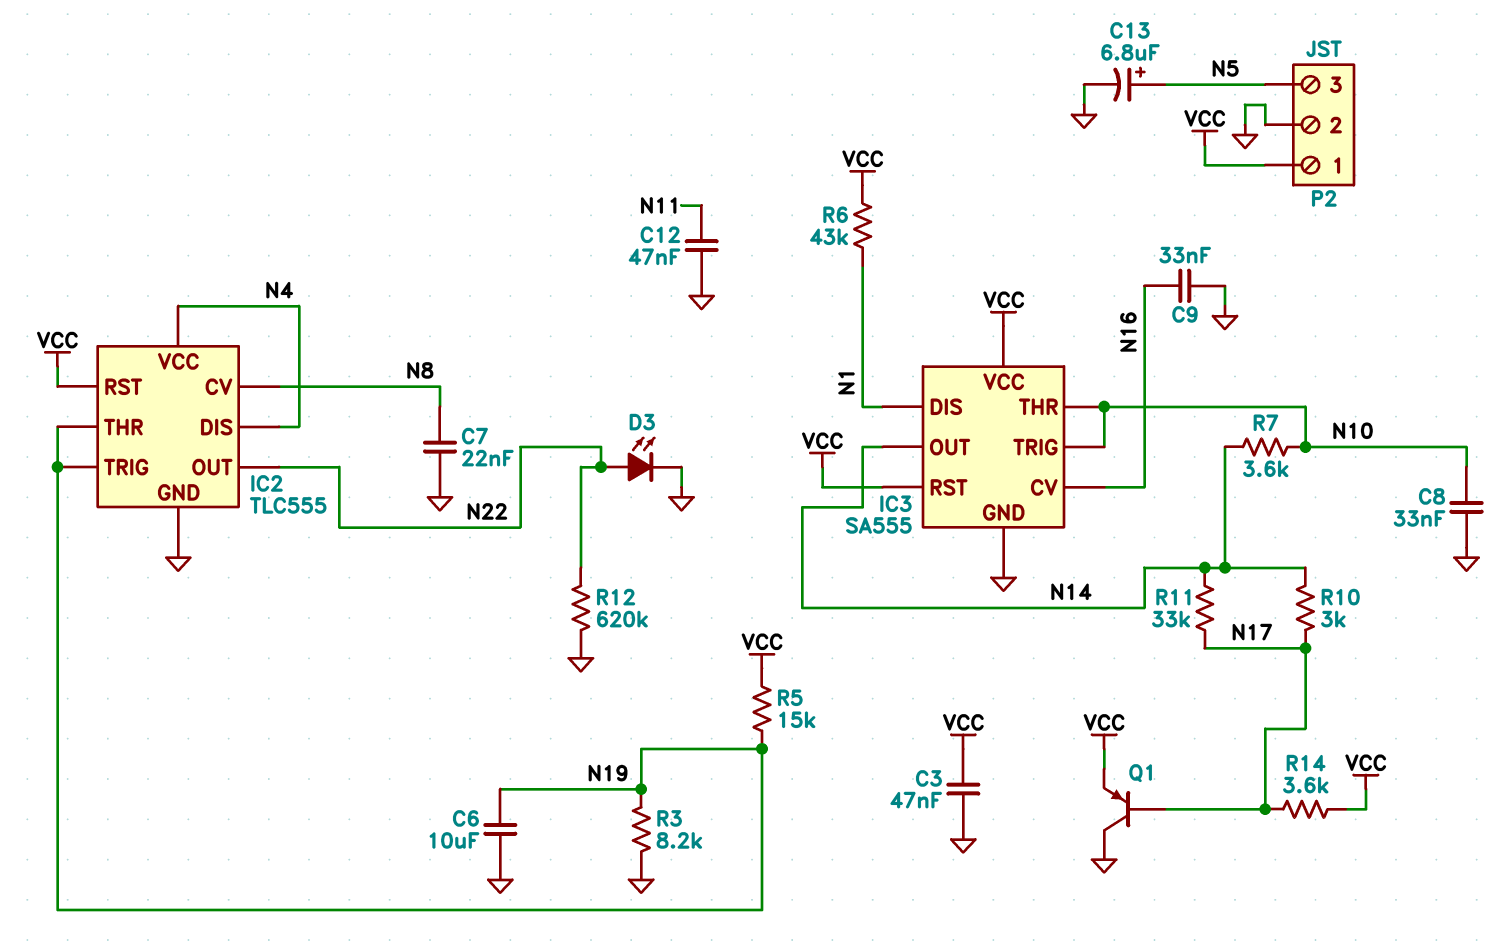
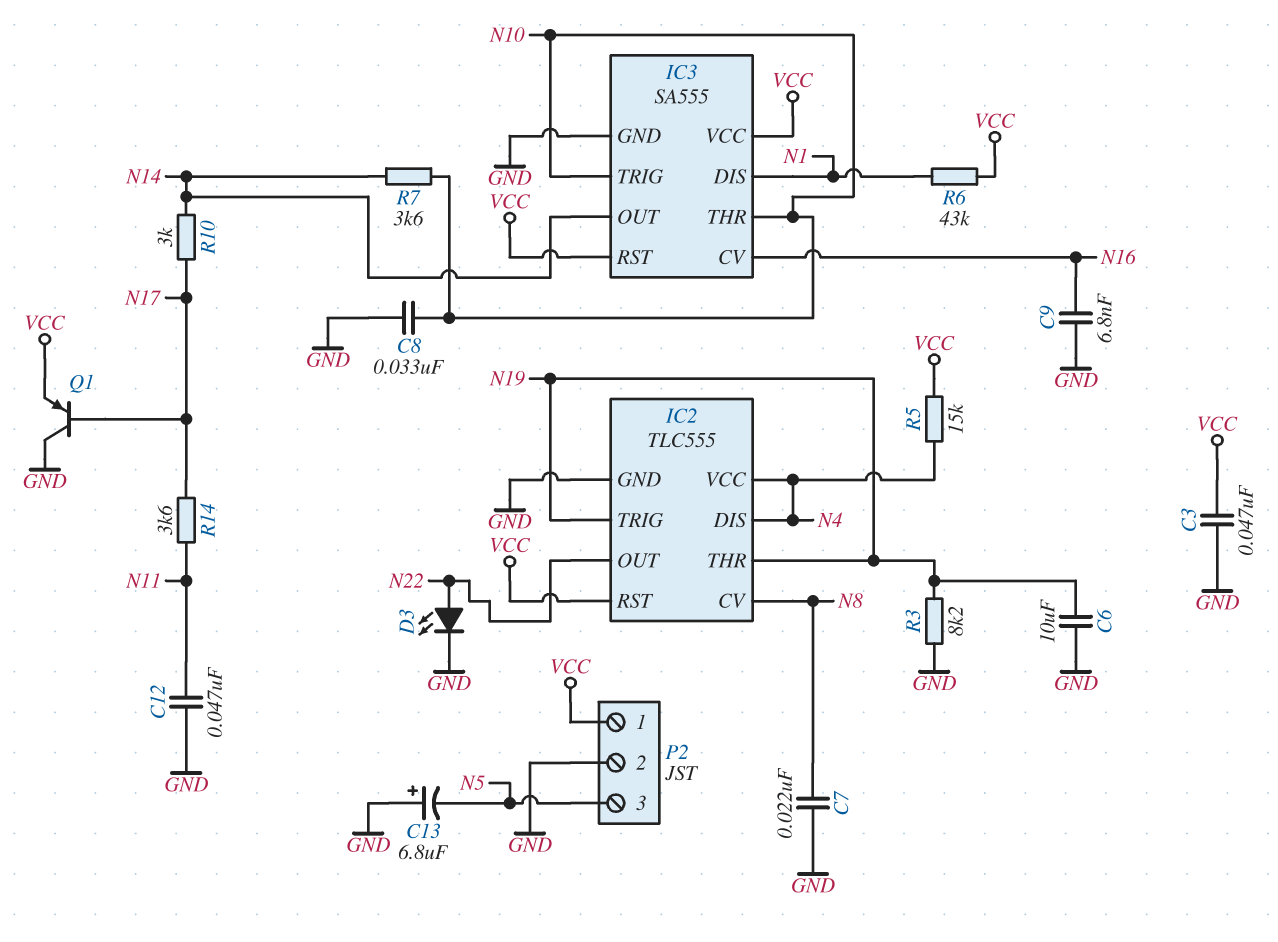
C9: 33nF (GND, N16) -> 6.8nF (GND, N16)
C13: 6.8uF (plus N5, minus GND) -> 6.8uF (plus GND, minus N5)
R5: 15k (N19, VCC) -> 15k (N4, VCC)
R11: 33k (N14, N17) -> none
R12: 620k (GND, N22) -> none
R14: 3.6k (N17, VCC) -> 3.6k (N11, N17)

